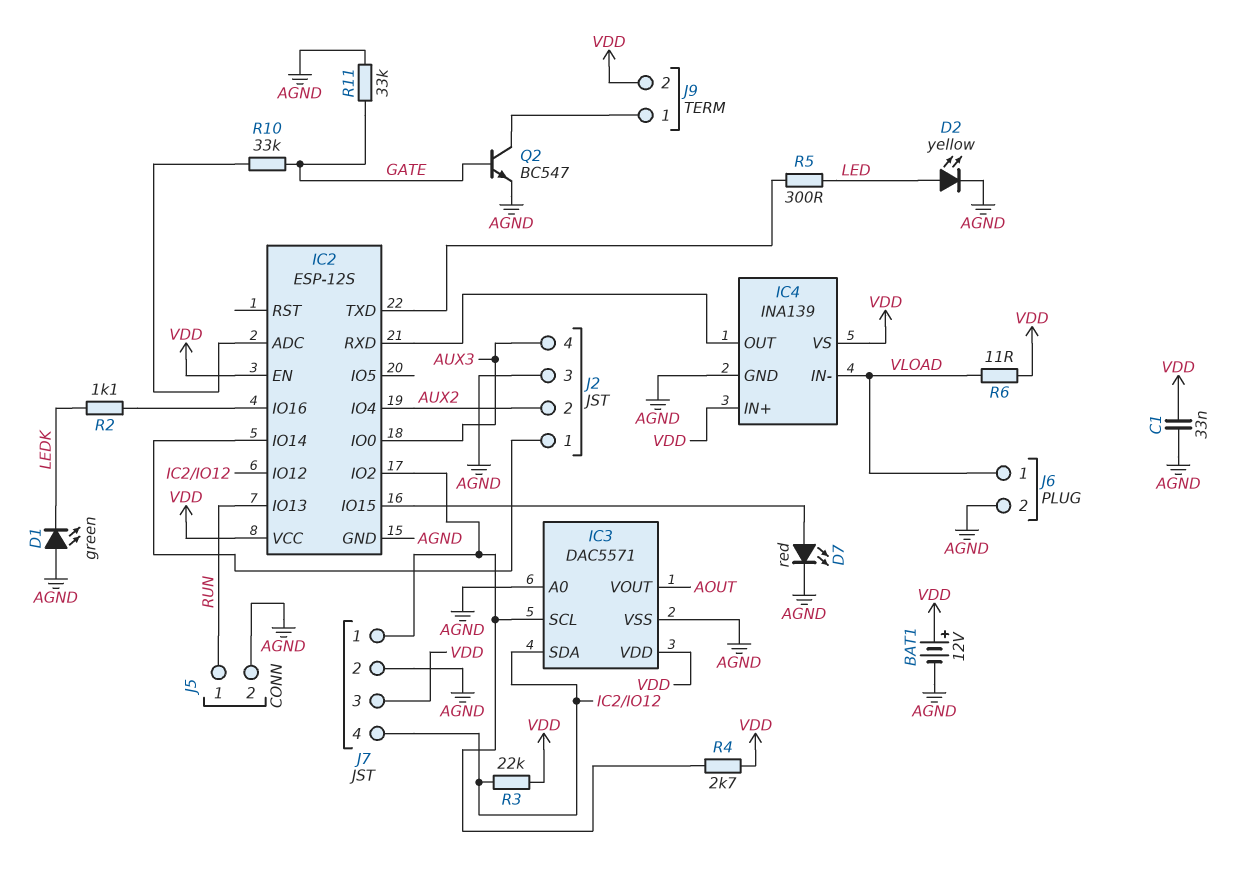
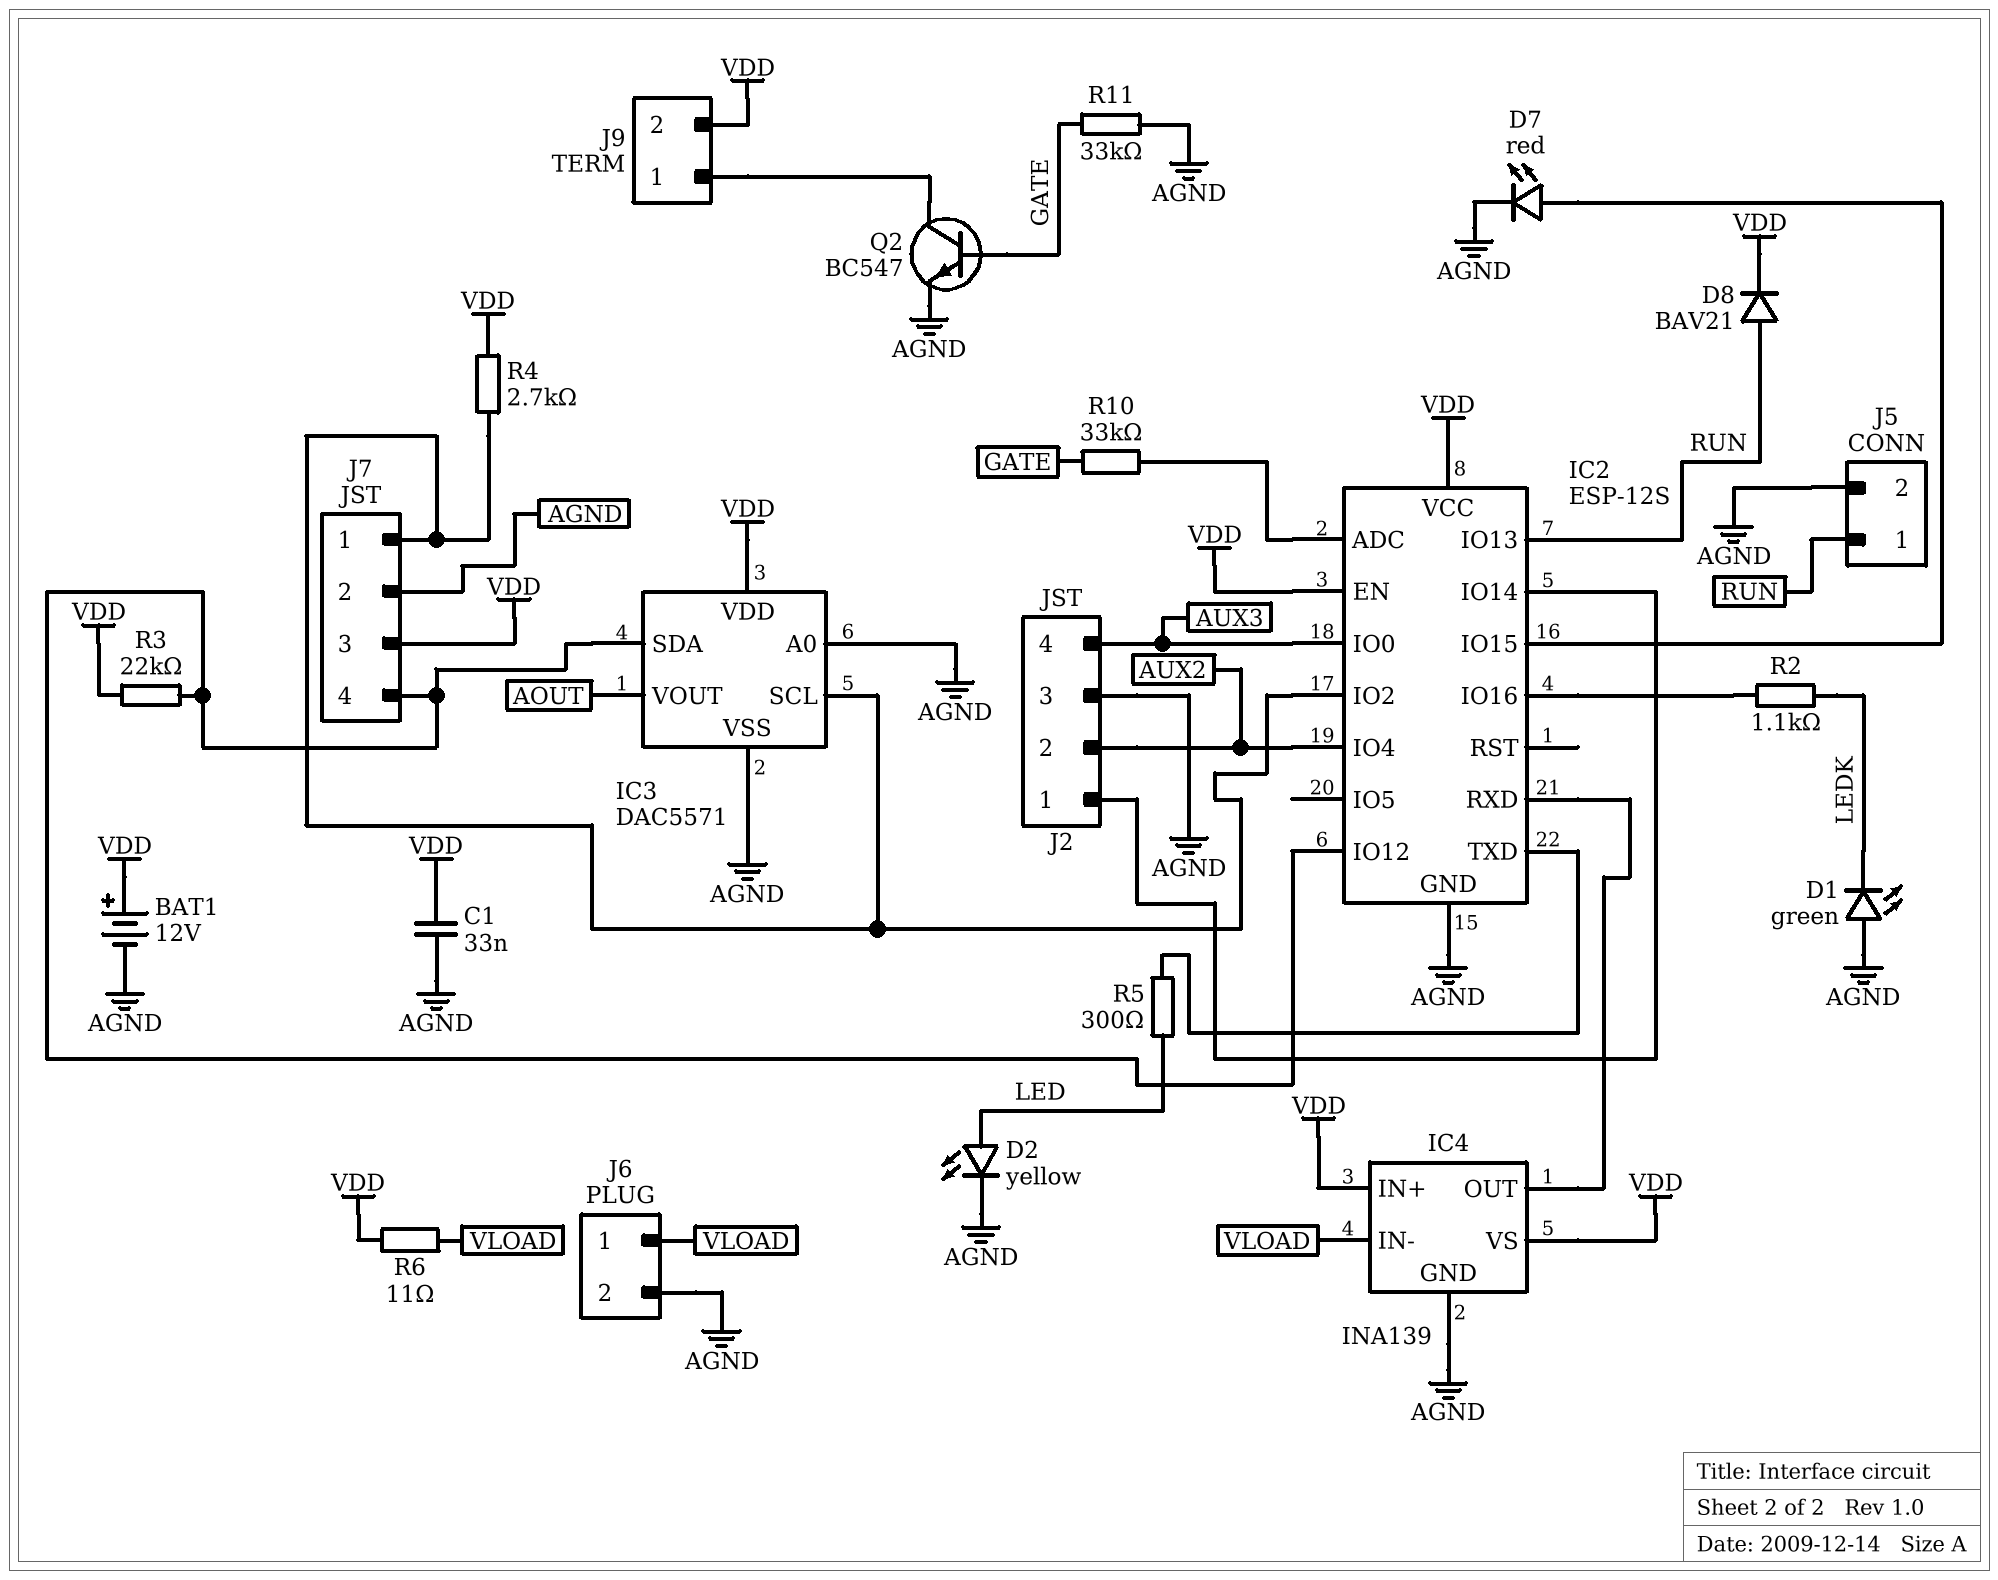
D8: none -> diode BAV21 (A RUN, K VDD)

